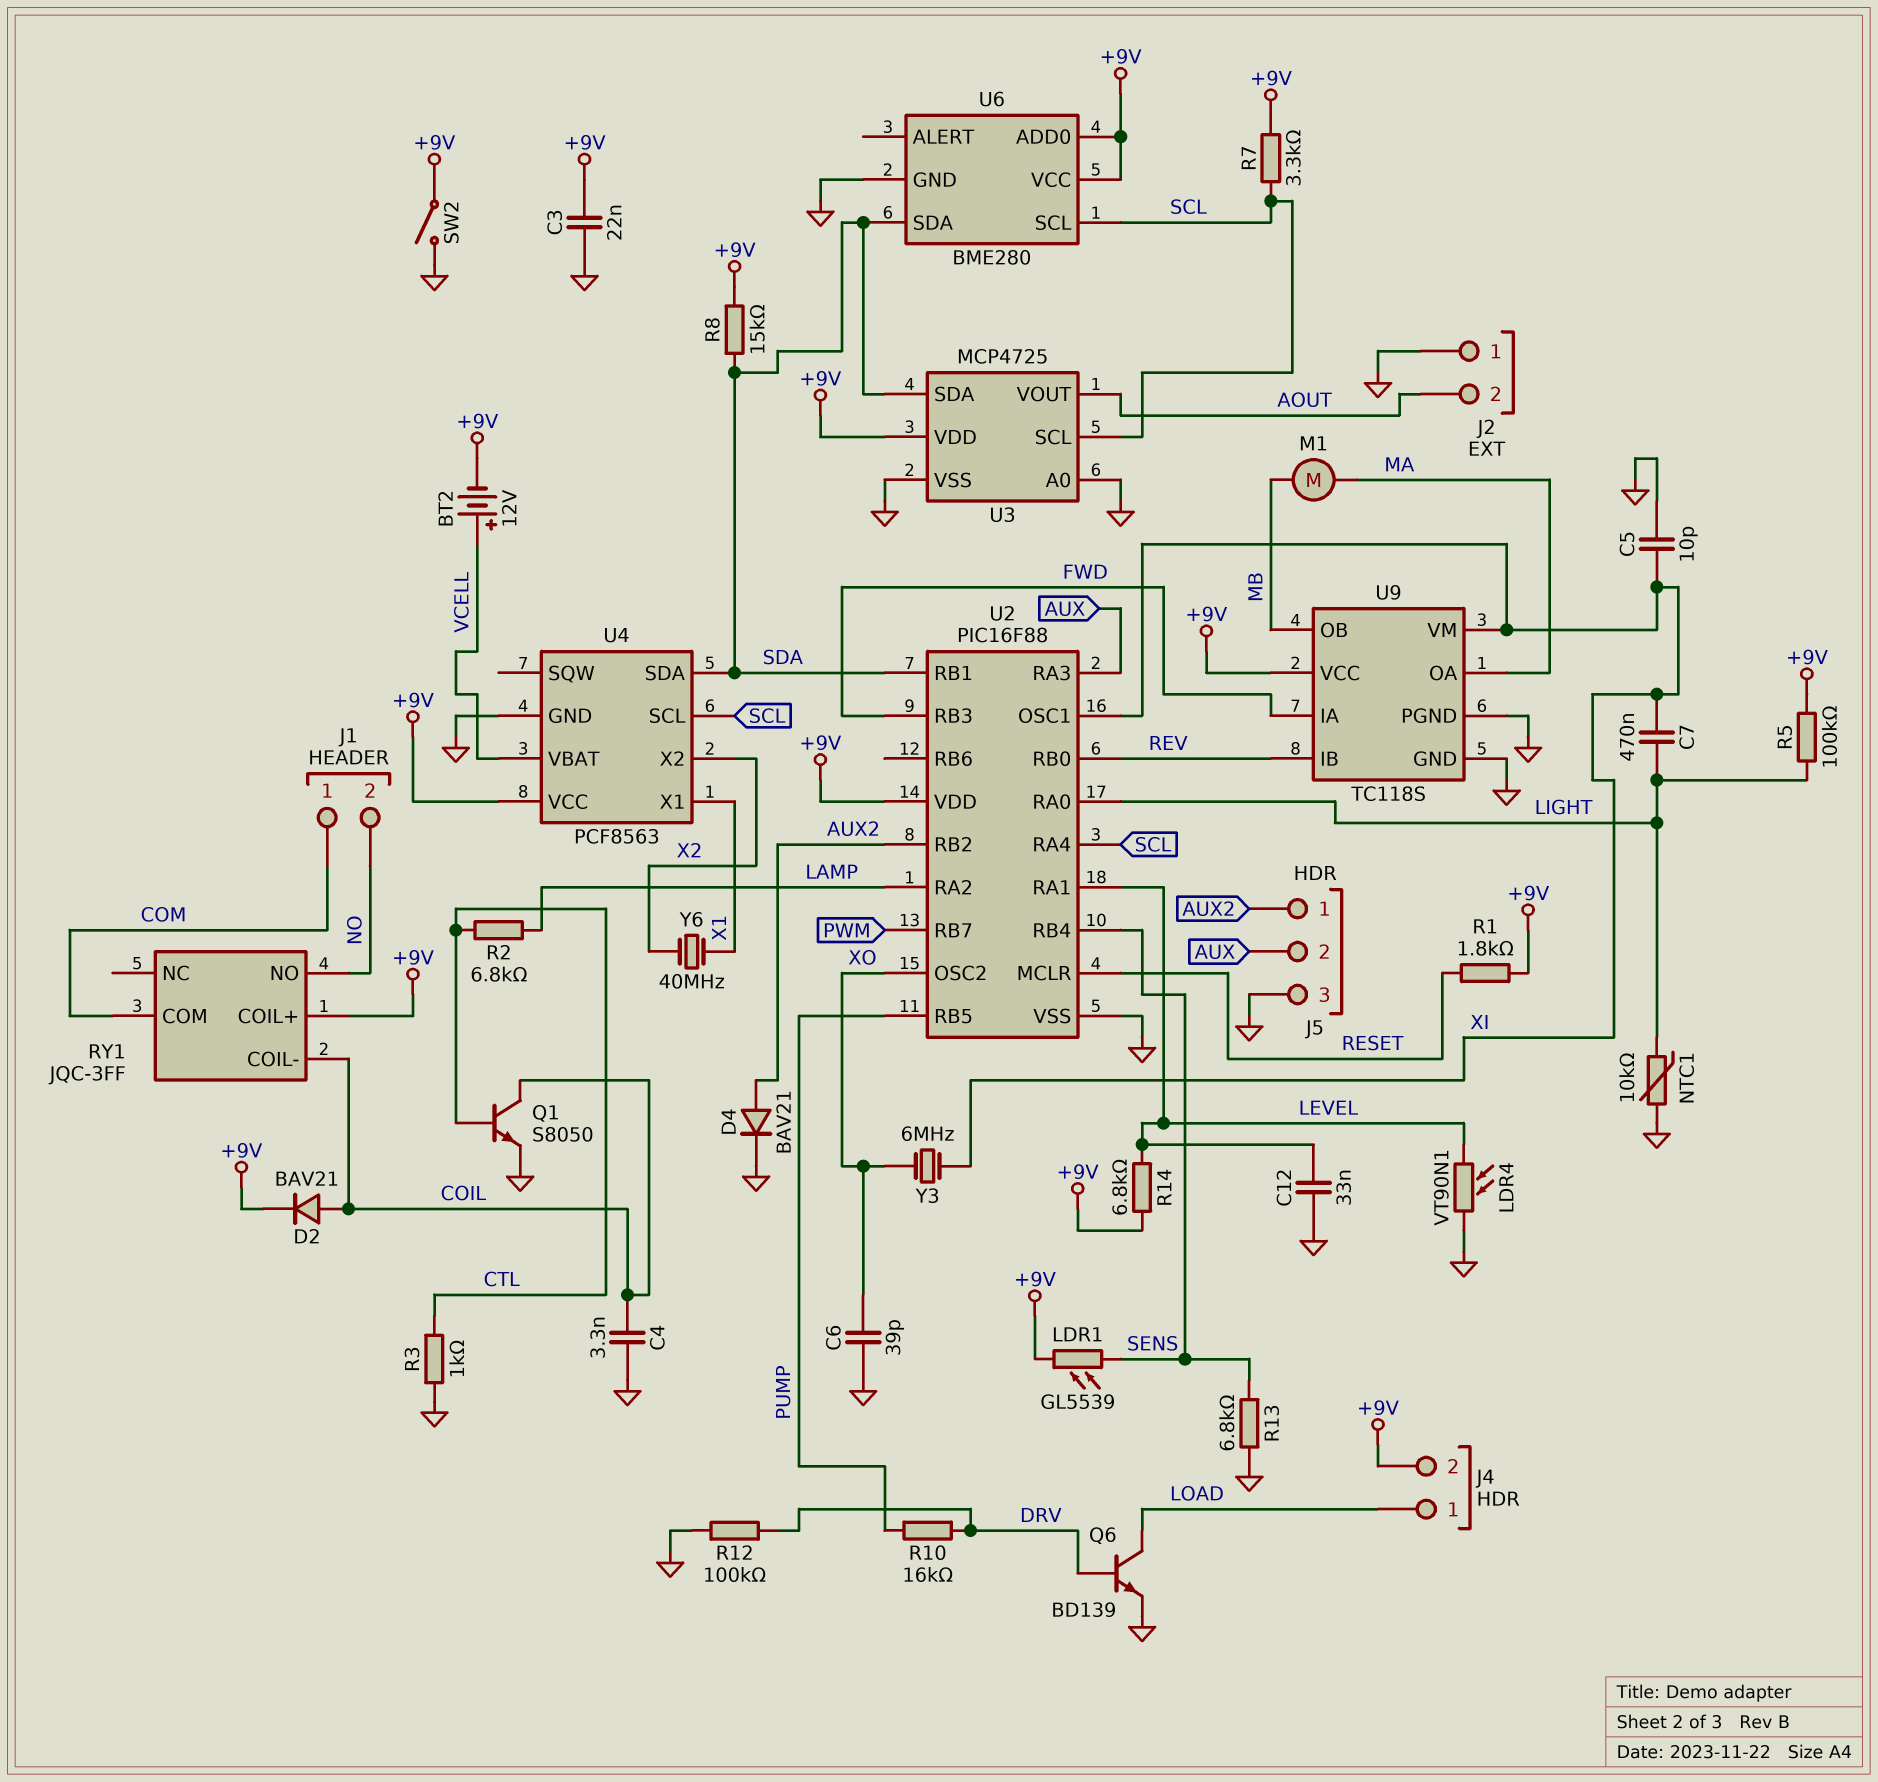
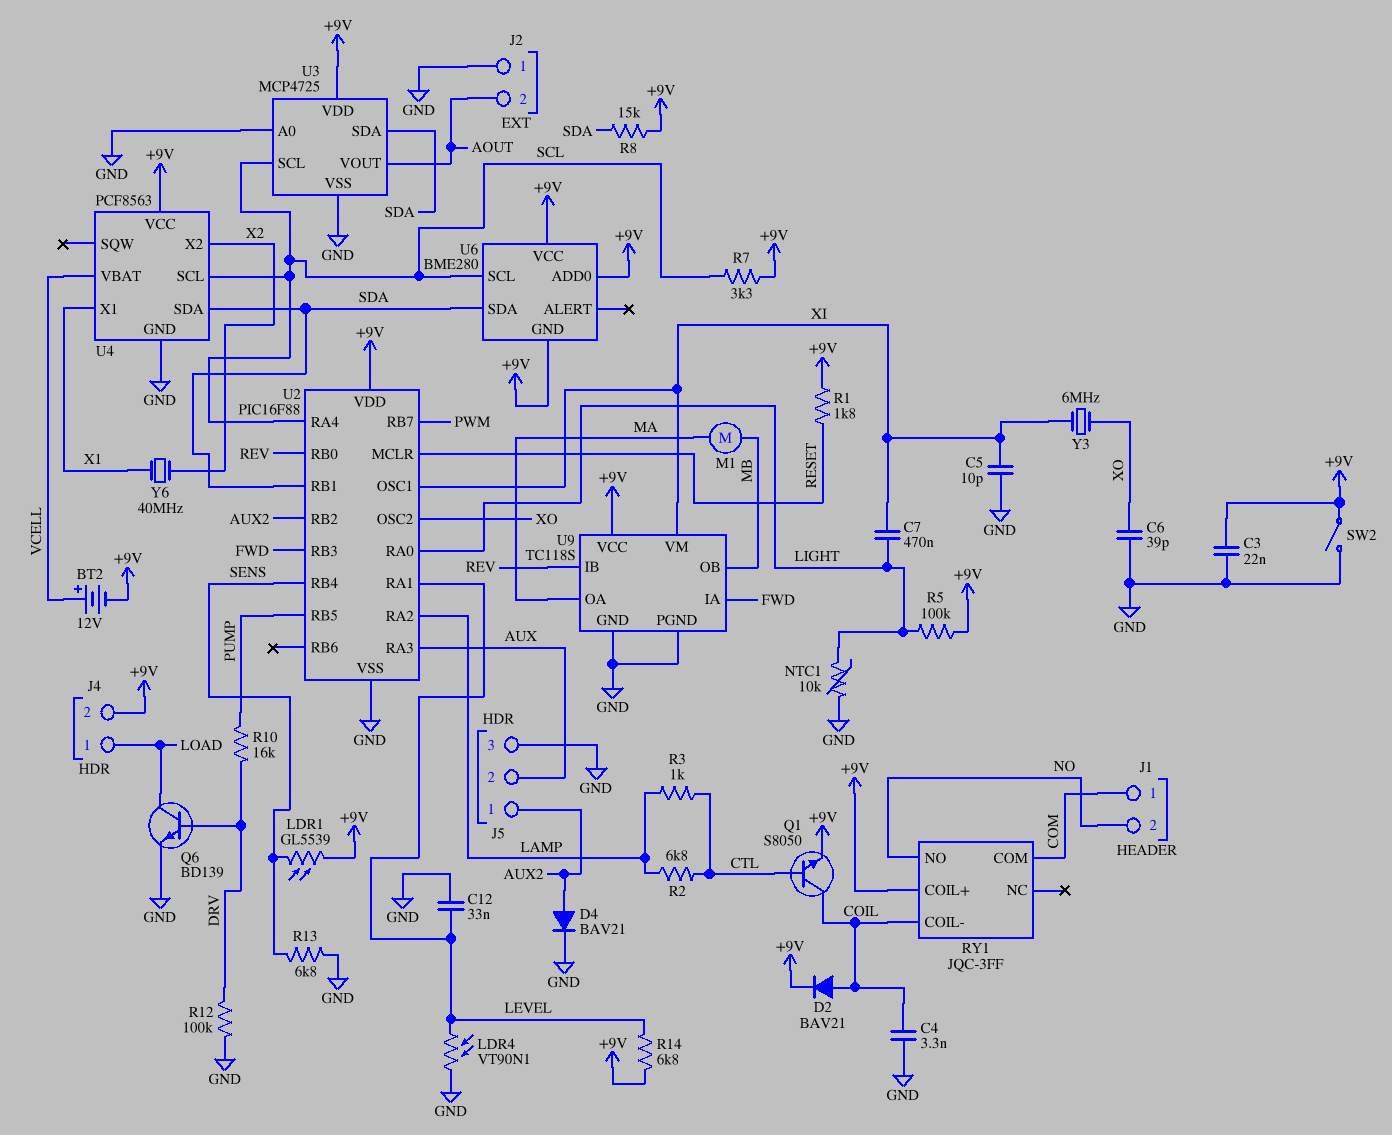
Q1: NPN S8050 (B CTL, C COIL, E GND) -> NPN S8050 (B CTL, C COIL, E +9V)
R3: 1k (CTL, GND) -> 1k (CTL, LAMP)
U6 pin GND: GND -> +9V

